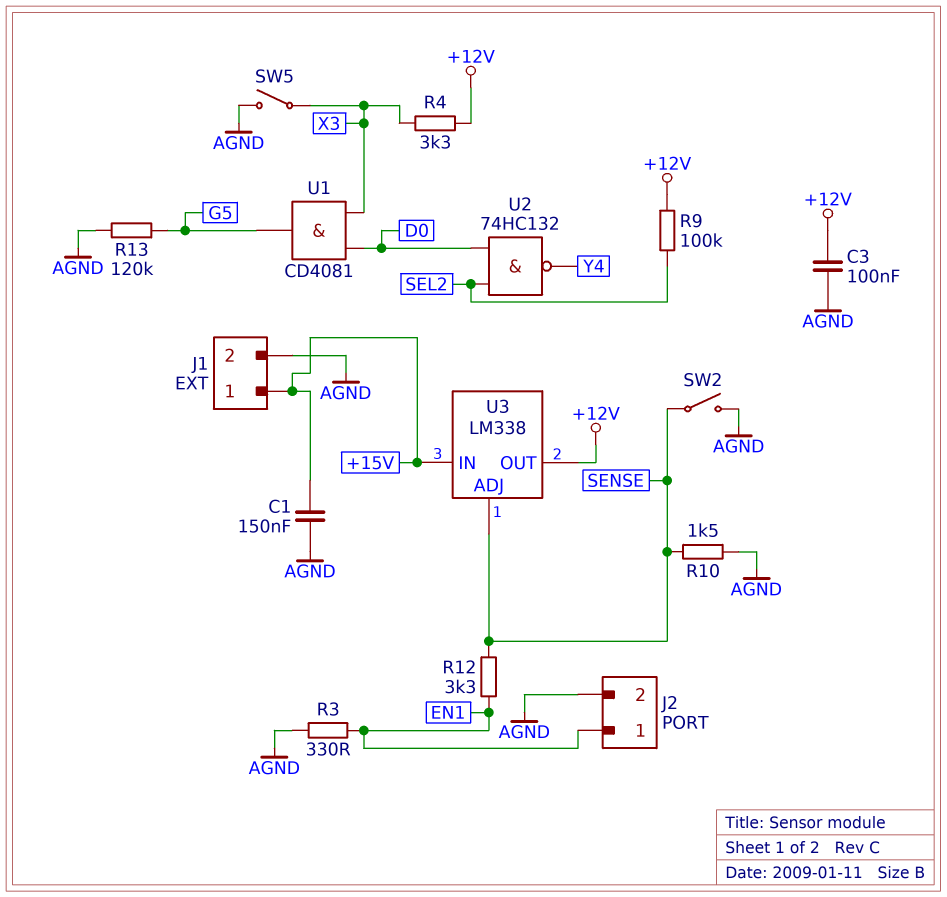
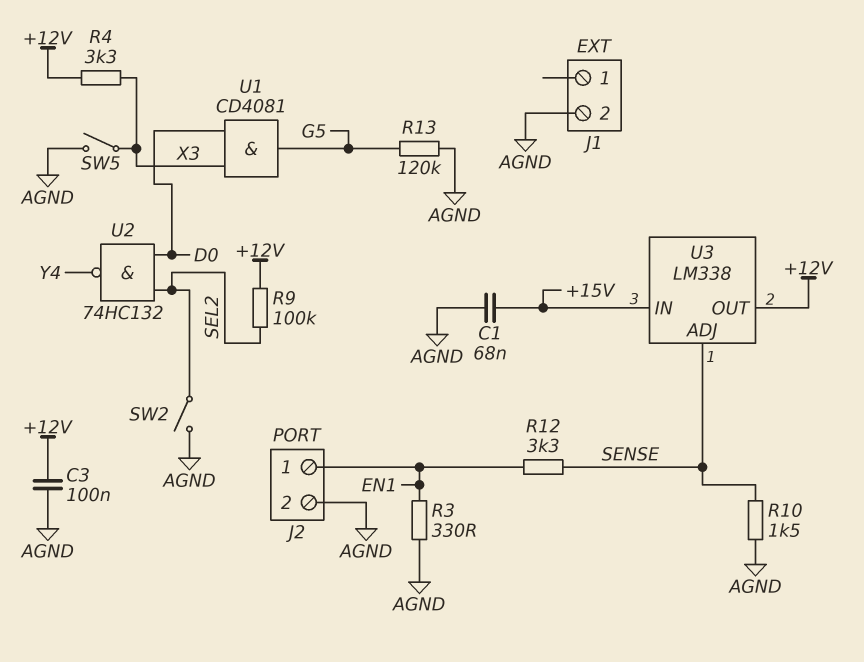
C1: 150nF (+15V, AGND) -> 68nF (+15V, AGND)
J1 pin 1: +15V -> none
SW2: switch (AGND, SENSE) -> switch (AGND, SEL2)

